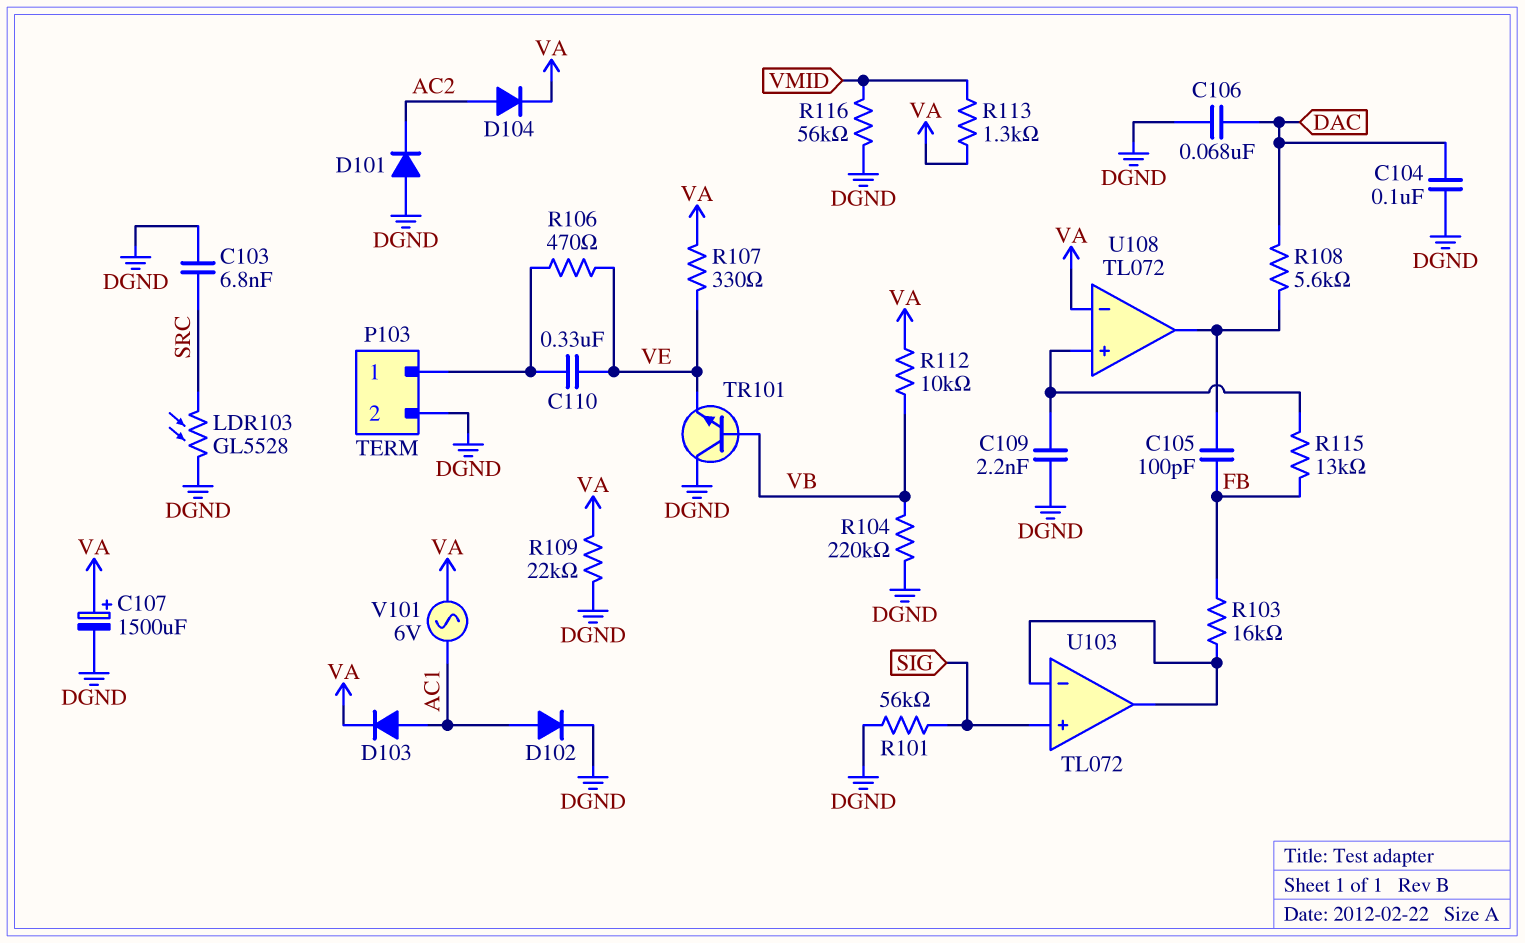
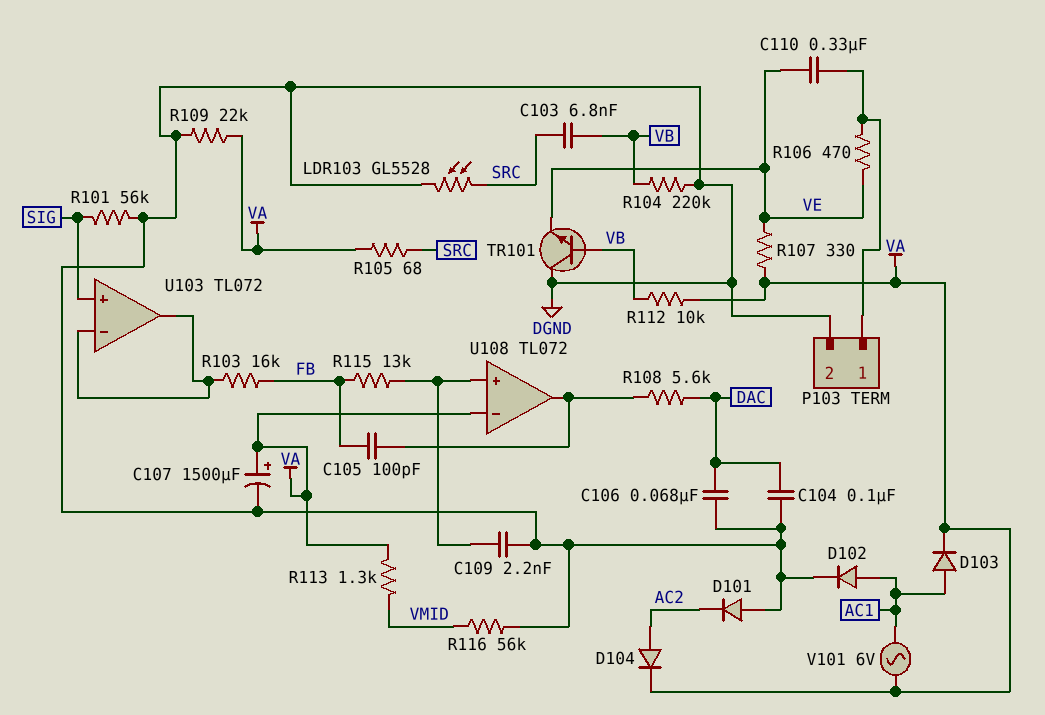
C103: 6.8nF (DGND, SRC) -> 6.8nF (SRC, VB)
R105: none -> 68 (SRC, VA)

